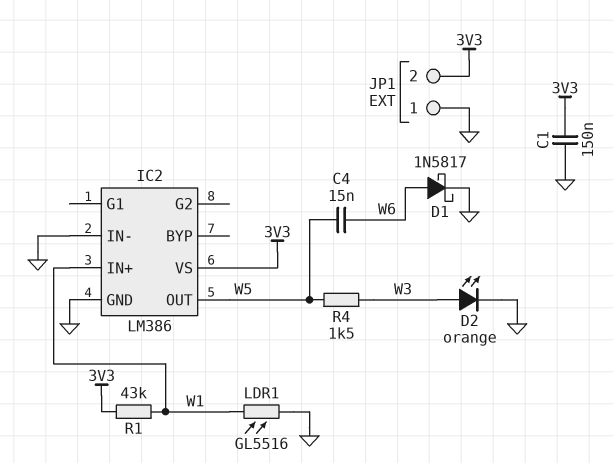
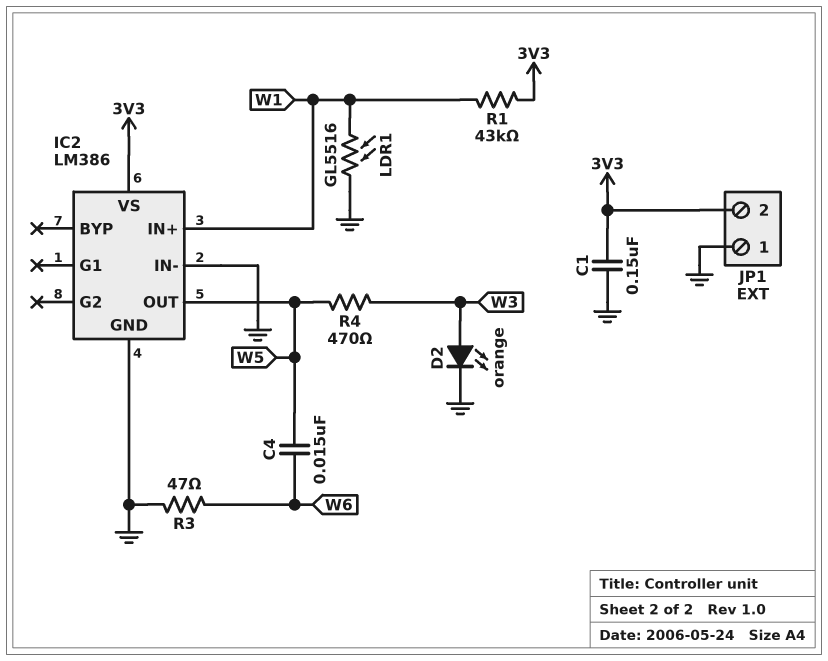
D1: schottky 1N5817 (A W6, K GND) -> none
R3: none -> 47 (GND, W6)
R4: 1.5k (W3, W5) -> 470 (W3, W5)

